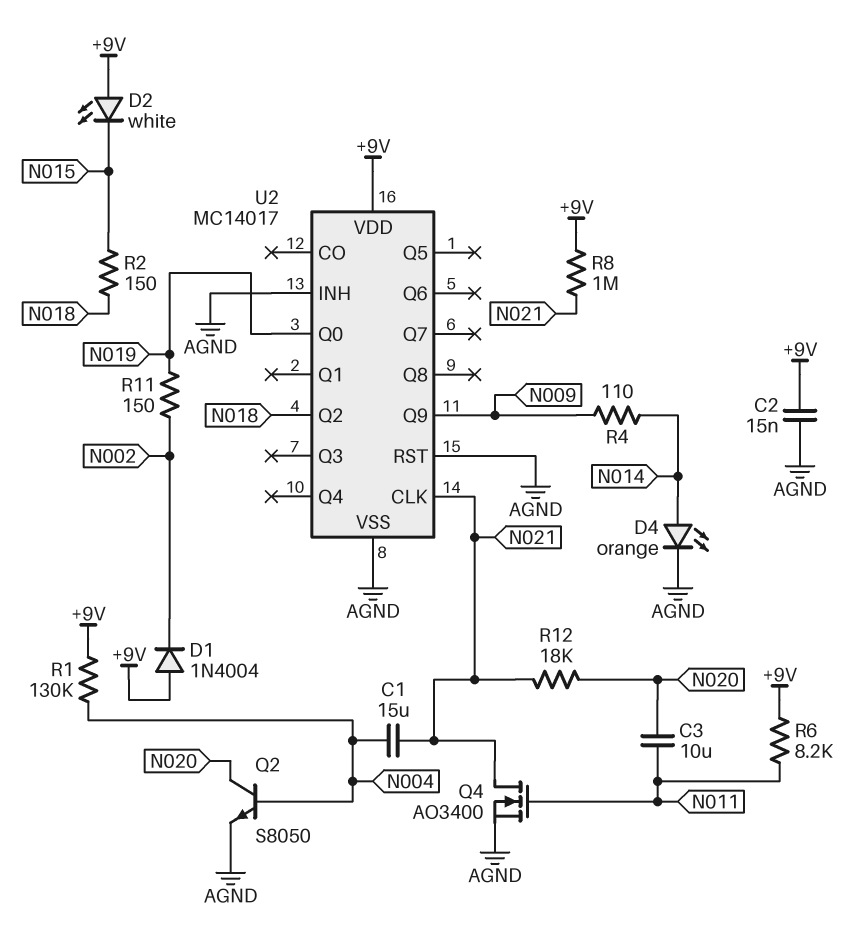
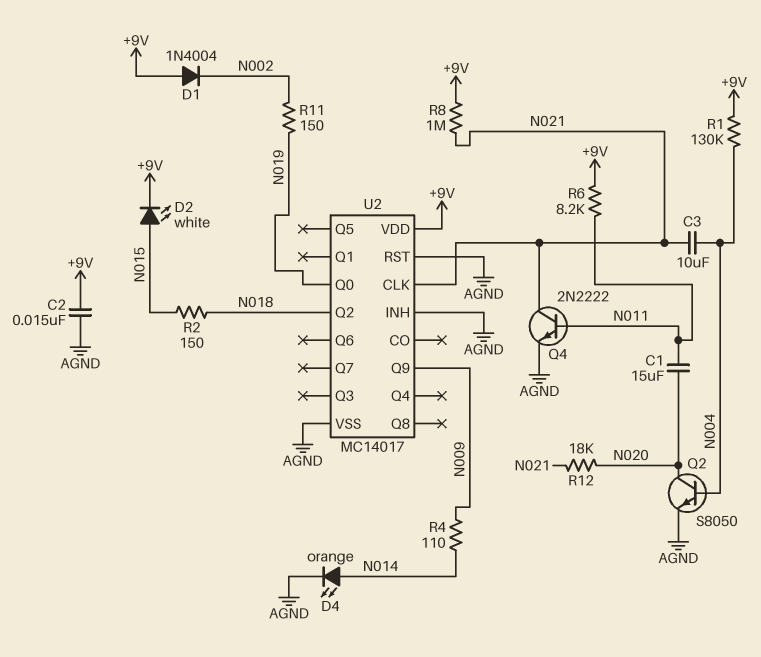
C1: 15uF (N004, N021) -> 15uF (N011, N020)
C3: 10uF (N011, N020) -> 10uF (N004, N021)
D2: LED white (A +9V, K N015) -> LED white (A N015, K +9V)
Q4: NMOS AO3400 (G N011, D N021, S AGND) -> NPN 2N2222 (B N011, C N021, E AGND)

